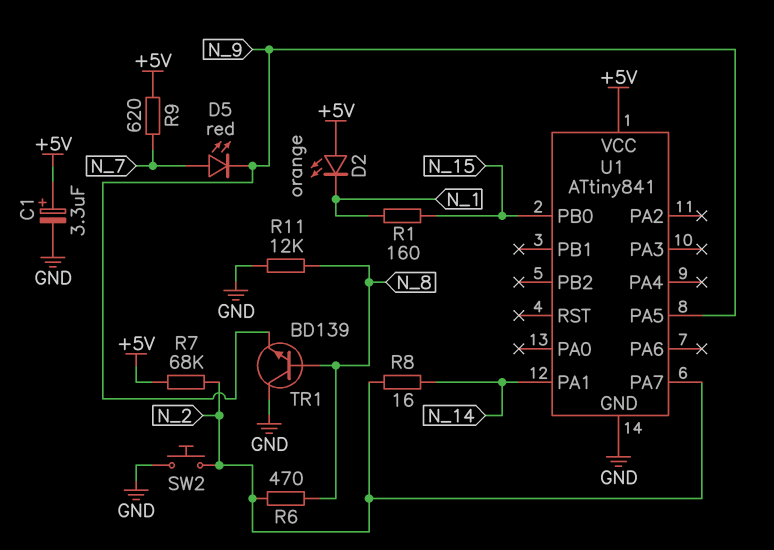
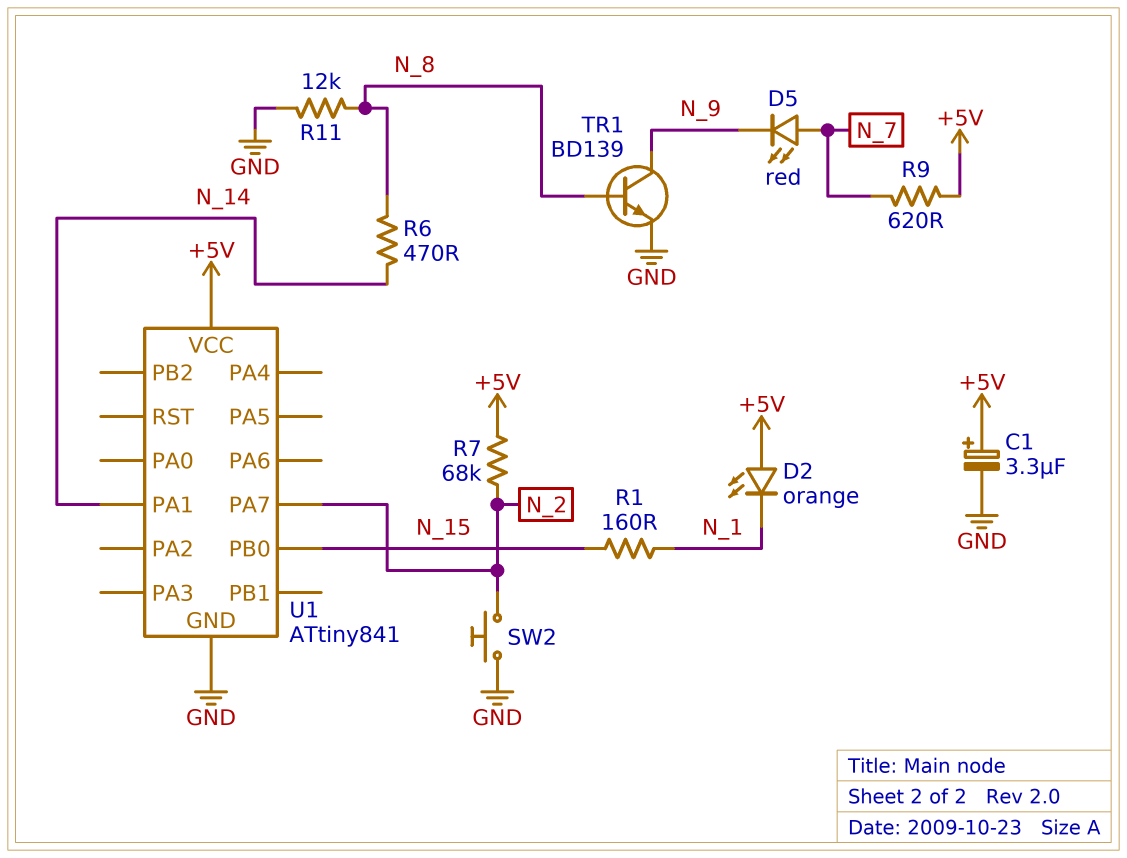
R6: 470 (N_2, N_8) -> 470 (N_8, N_14)
R8: 16 (N_2, N_14) -> none
TR1: NPN BD139 (B N_8, C GND, E N_9) -> NPN BD139 (B N_8, C N_9, E GND)
U1 pin PA5: N_9 -> none

